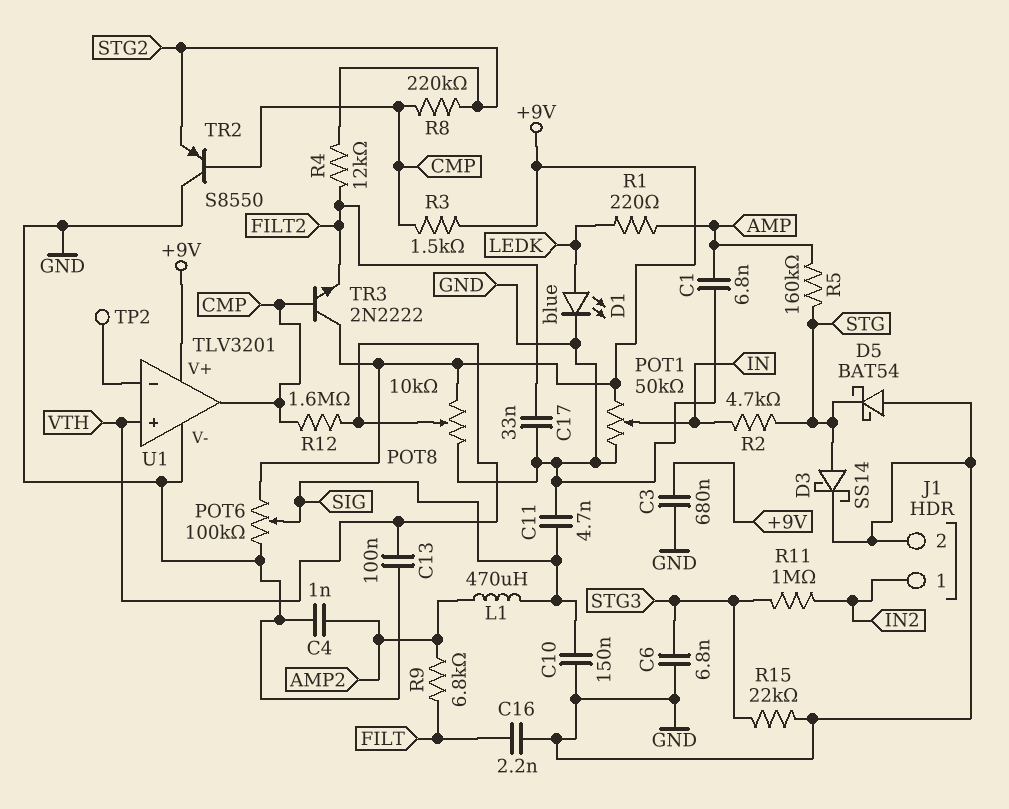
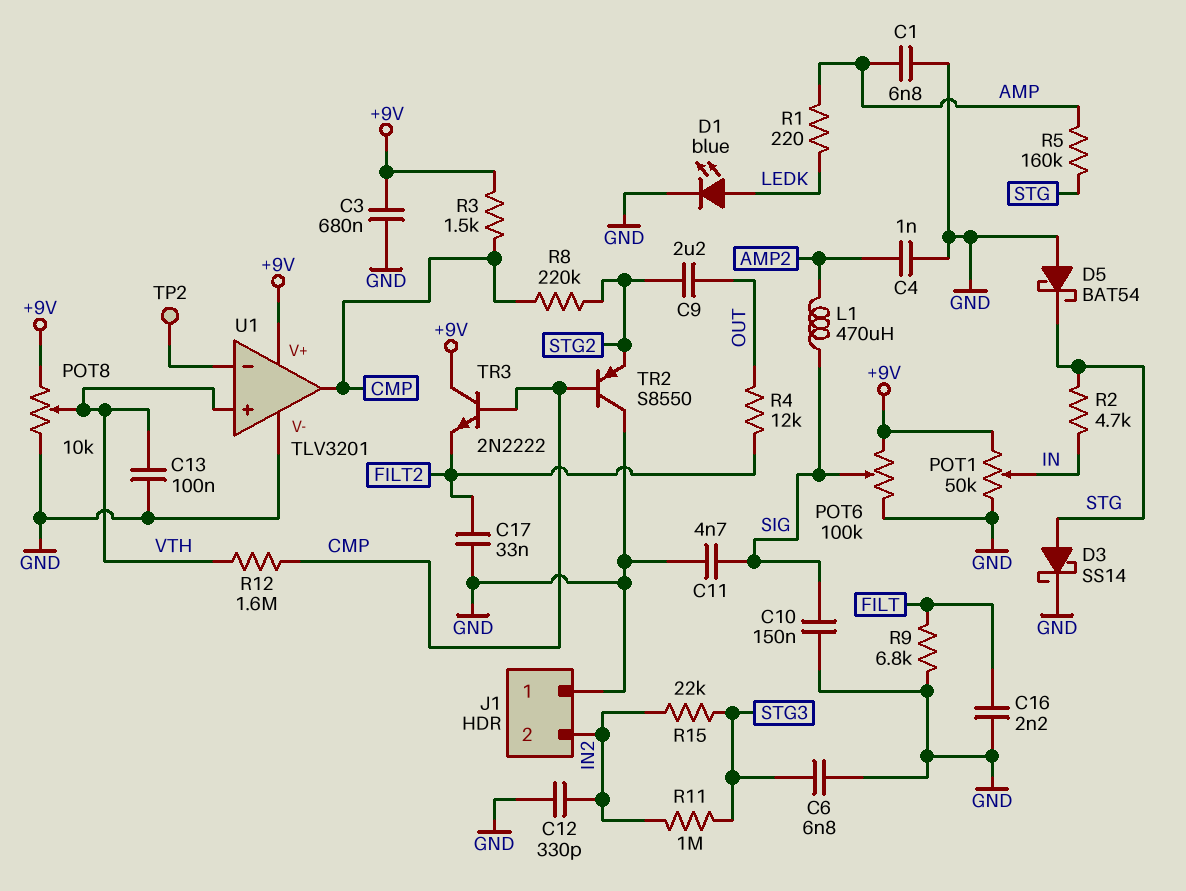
C9: none -> 2.2uF (OUT, STG2)
C12: none -> 330pF (GND, IN2)
J1 pin 1: IN2 -> GND
J1 pin 2: GND -> IN2
R4: 12k (FILT2, STG2) -> 12k (FILT2, OUT)
R9: 6.8k (AMP2, FILT) -> 6.8k (FILT, GND)
R15: 22k (GND, STG3) -> 22k (IN2, STG3)

